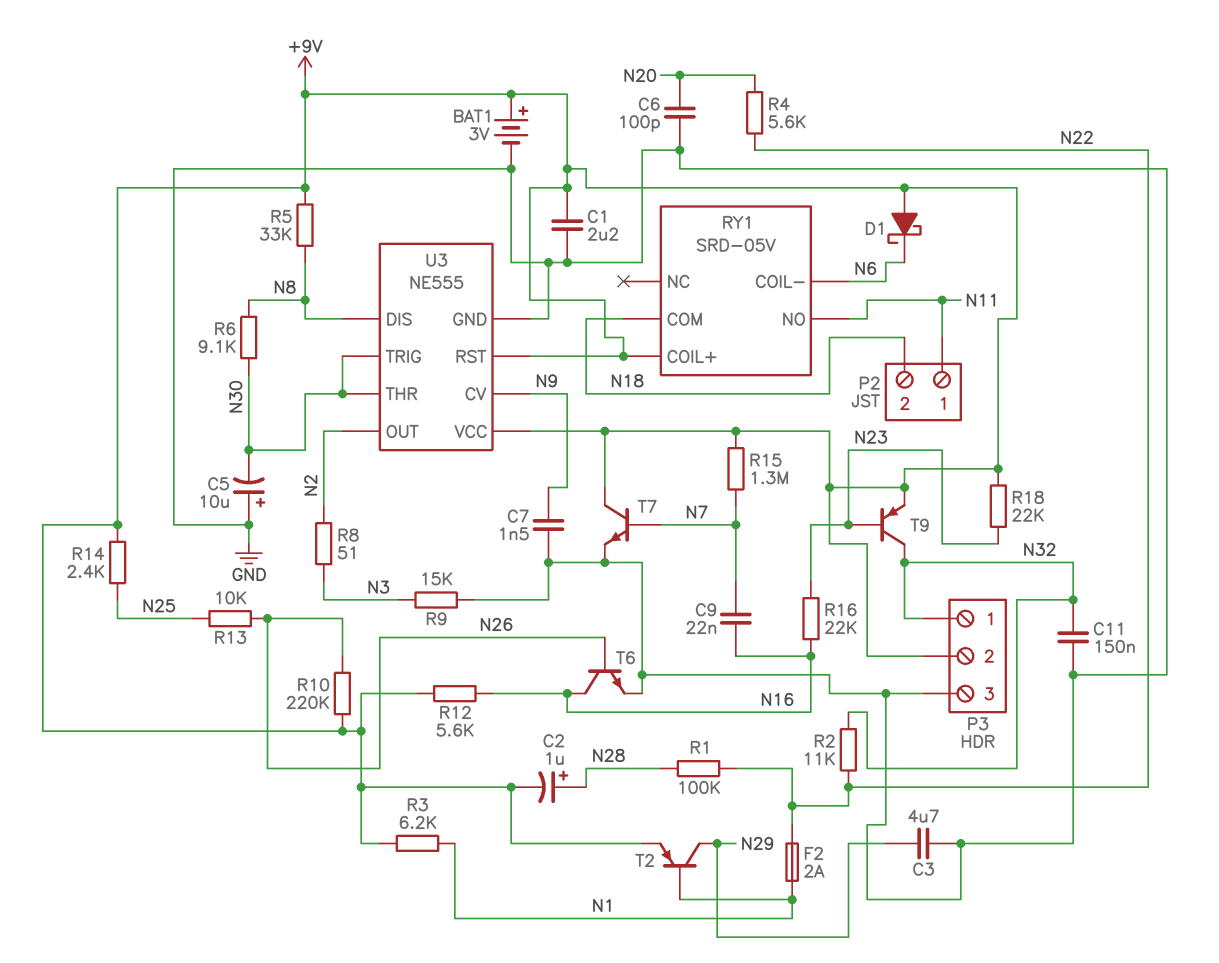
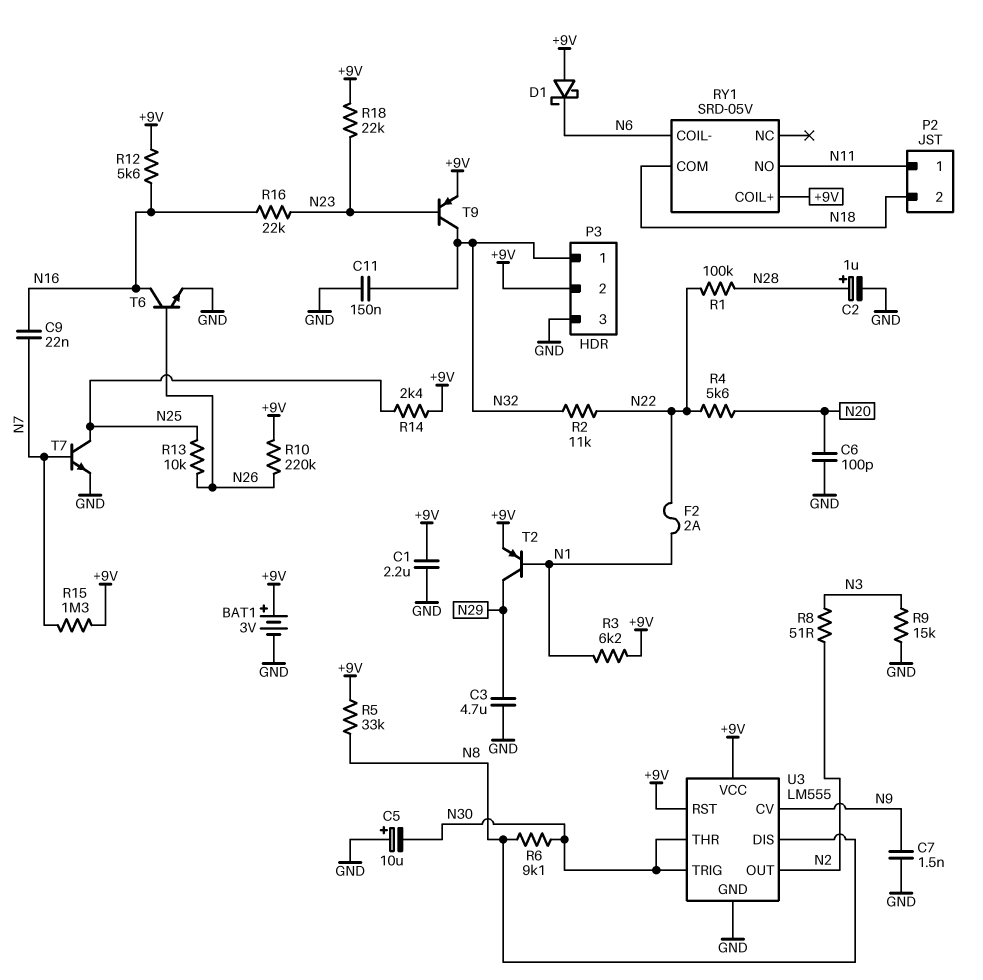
C2: 1uF (plus N28, minus +9V) -> 1uF (plus N28, minus GND)
T7: NPN (B N7, C +9V, E GND) -> NPN (B N7, C N25, E GND)
U3: NE555 -> LM555

